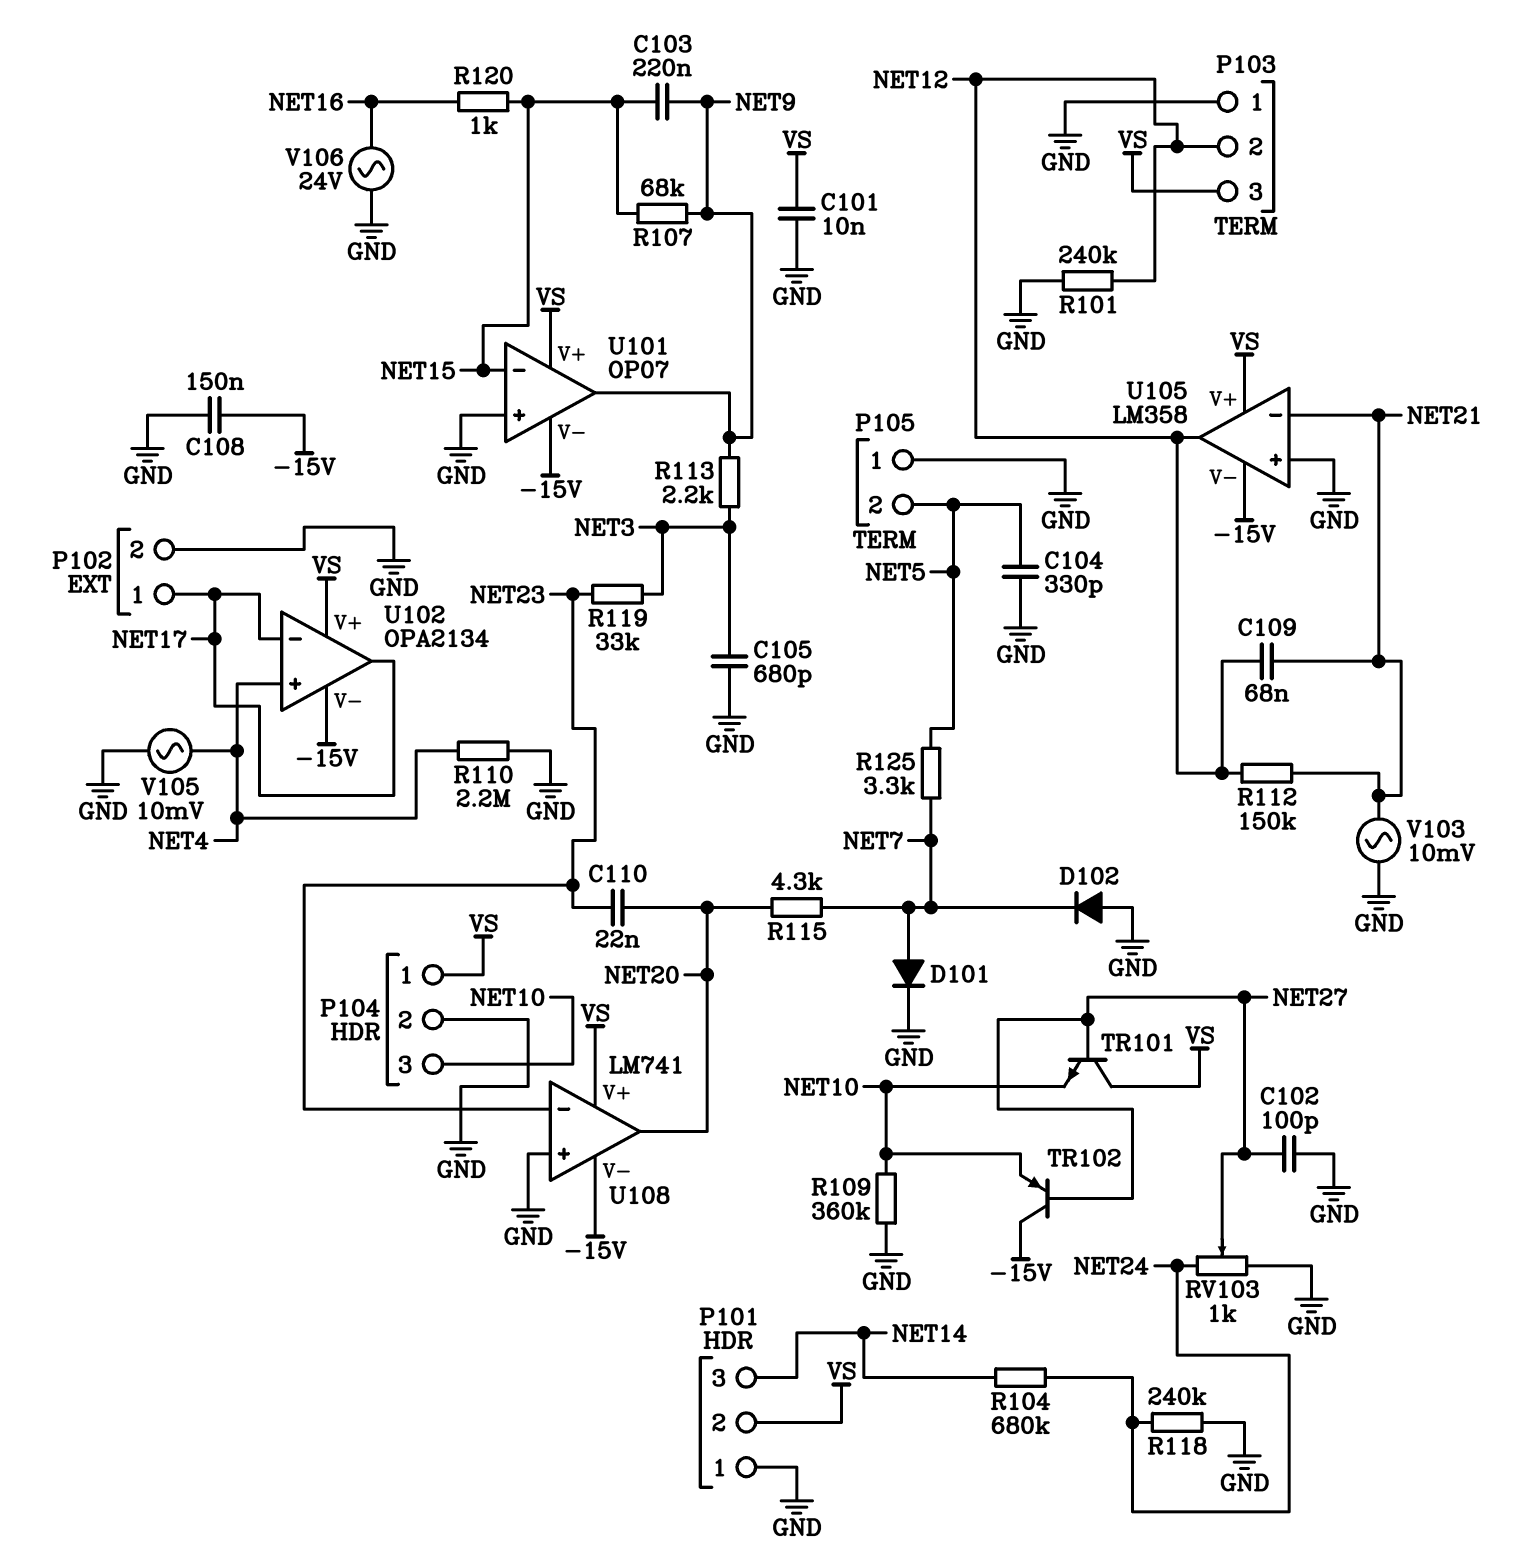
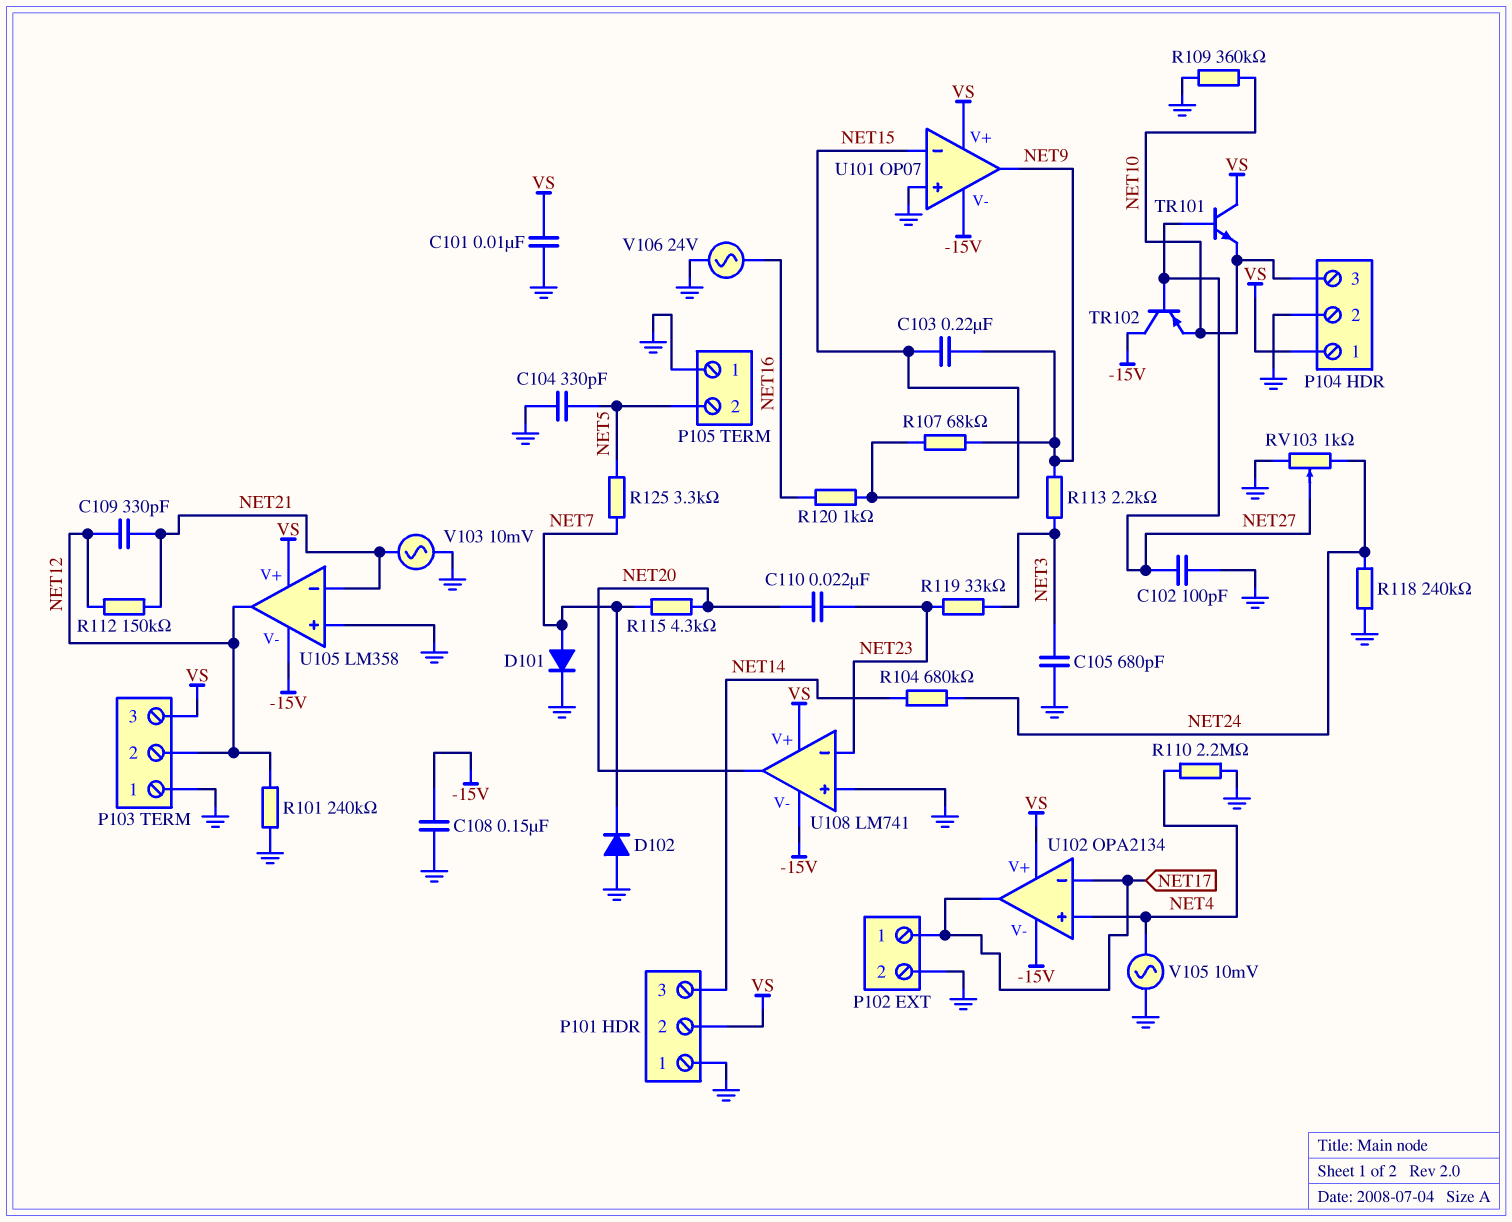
C109: 68nF (NET12, NET21) -> 330pF (NET12, NET21)

